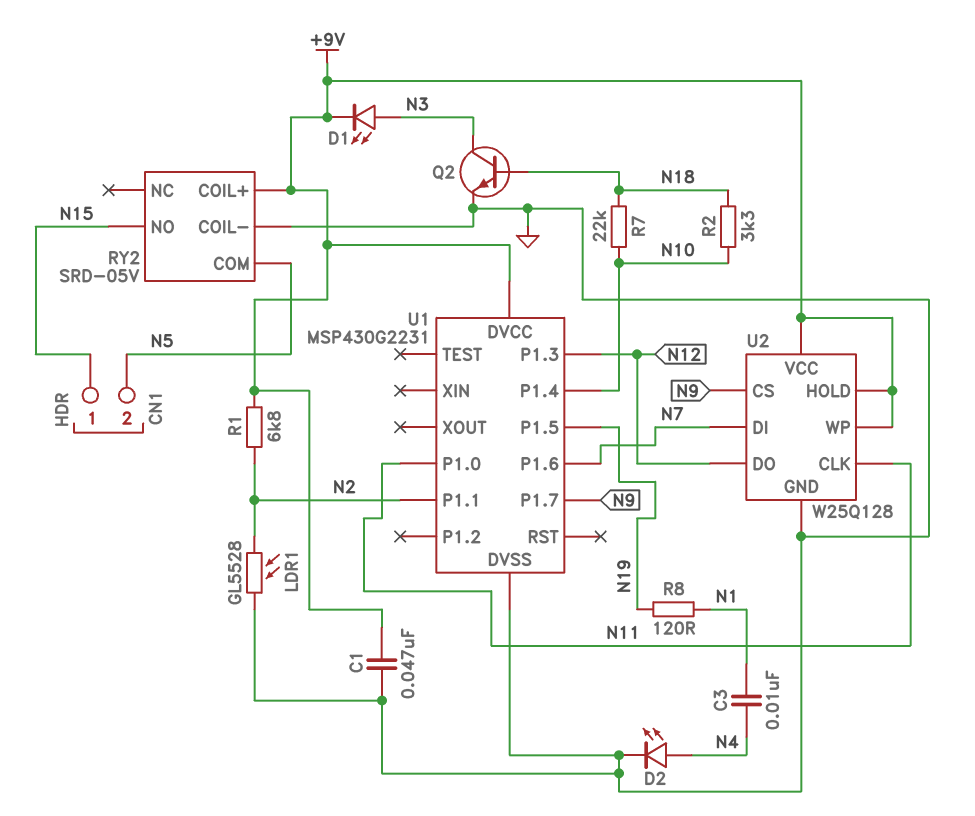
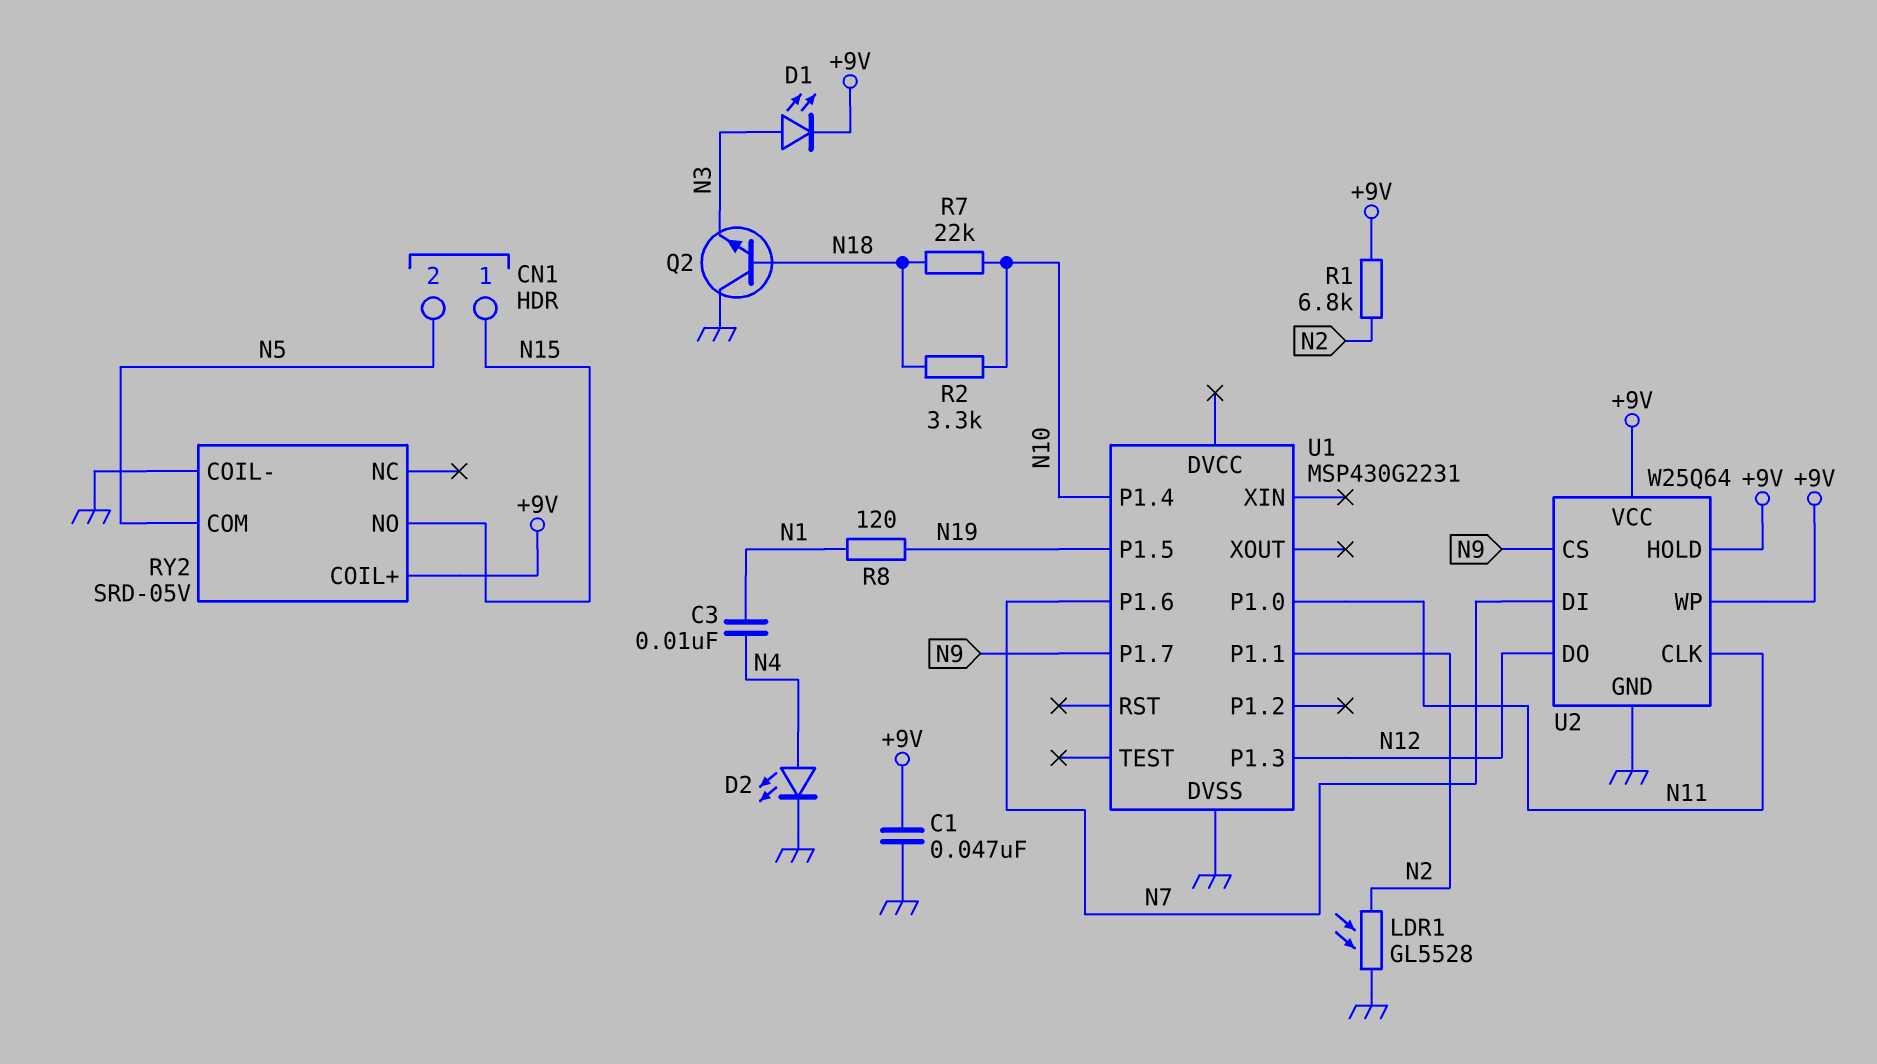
Q2: NPN (B N18, C N3, E GND) -> NPN (B N18, C GND, E N3)
U1 pin DVCC: +9V -> none
U2: W25Q128 -> W25Q64

